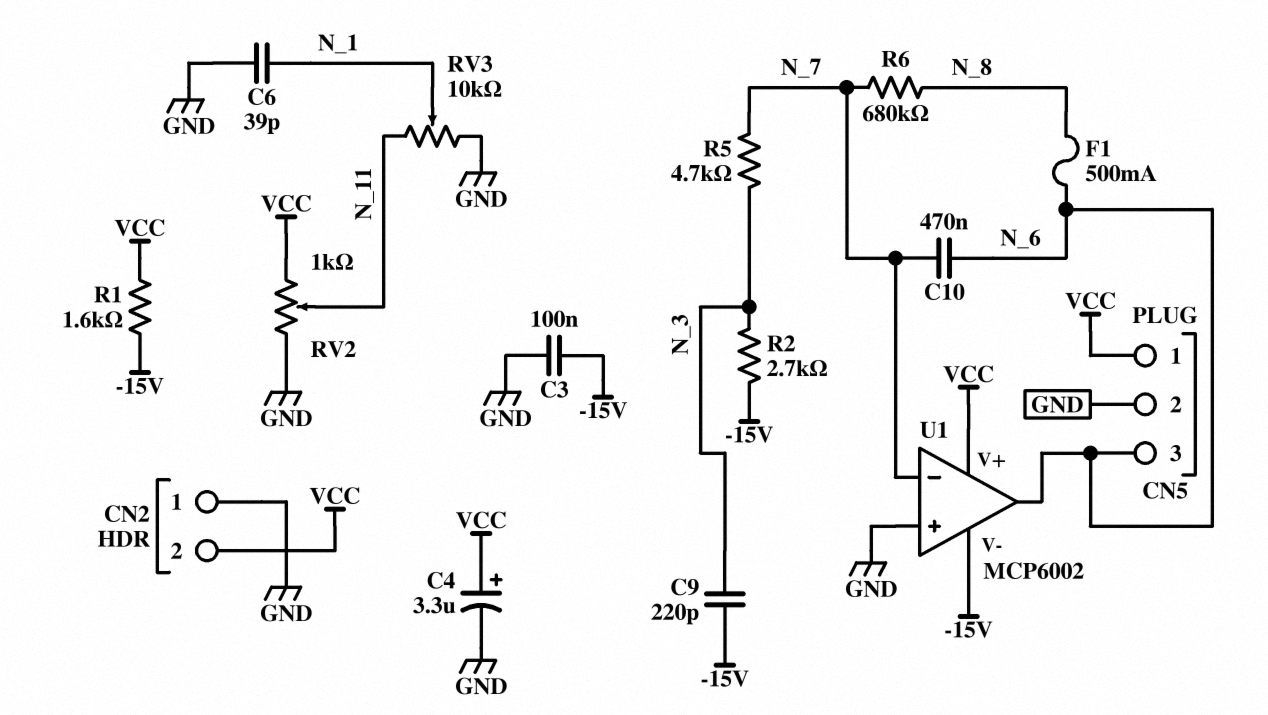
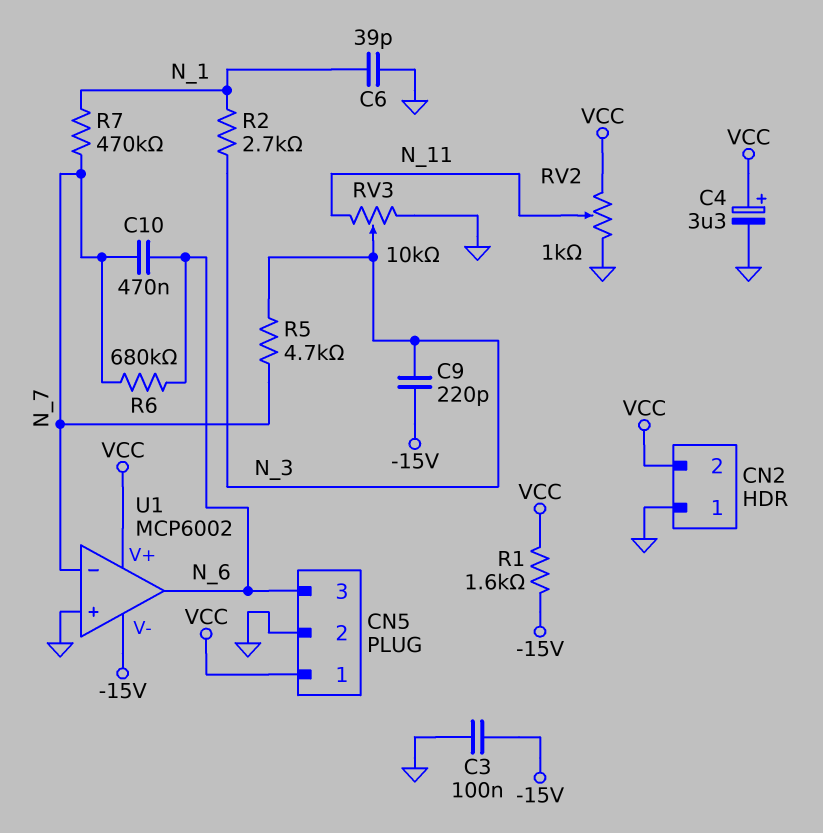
F1: 500mA (N_6, N_8) -> none
R2: 2.7k (-15V, N_3) -> 2.7k (N_1, N_3)
R6: 680k (N_7, N_8) -> 680k (N_6, N_7)
R7: none -> 470k (N_1, N_7)
RV3: 10k (GND, N_11, wiper N_1) -> 10k (GND, N_11, wiper N_3)

